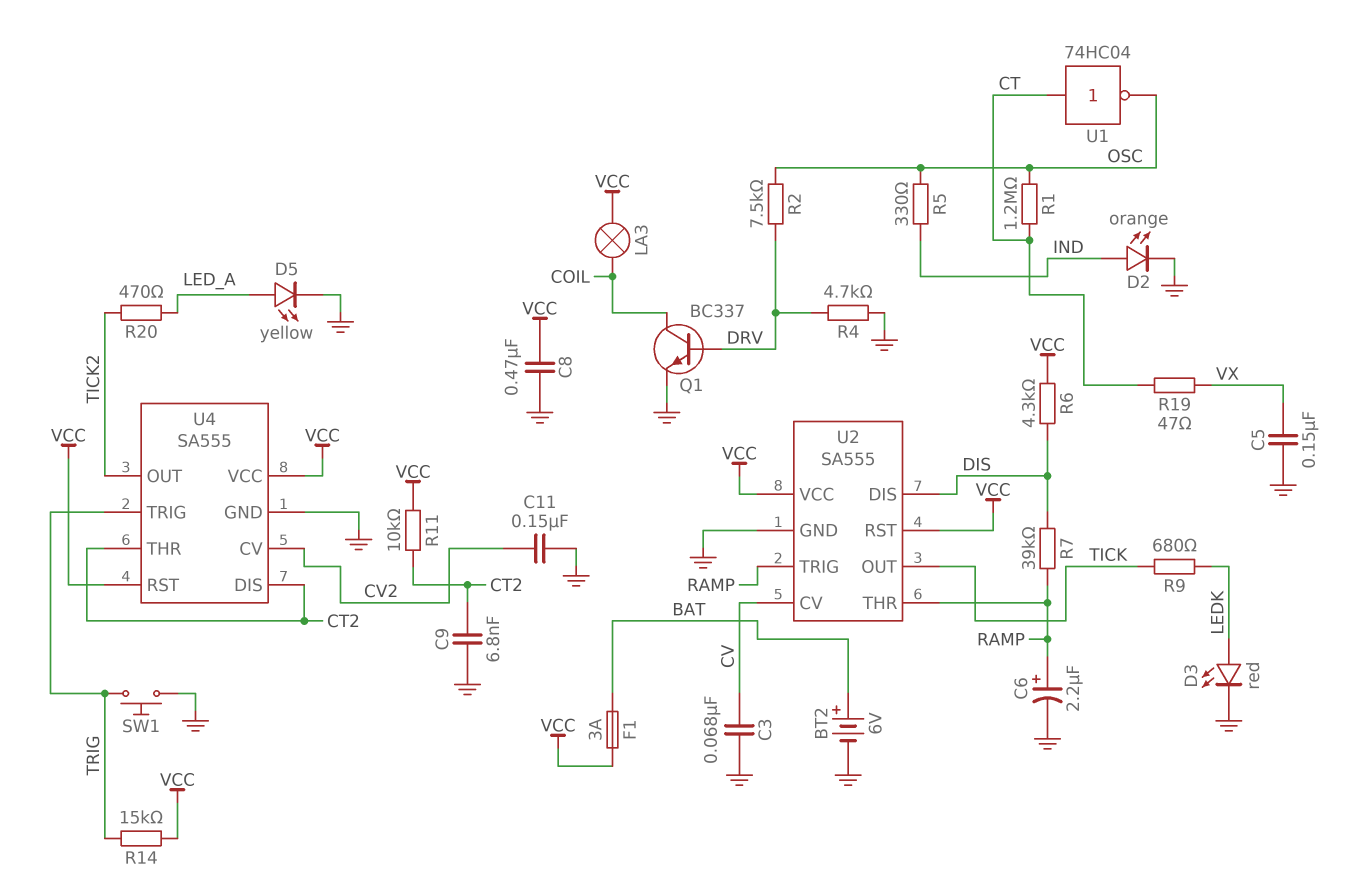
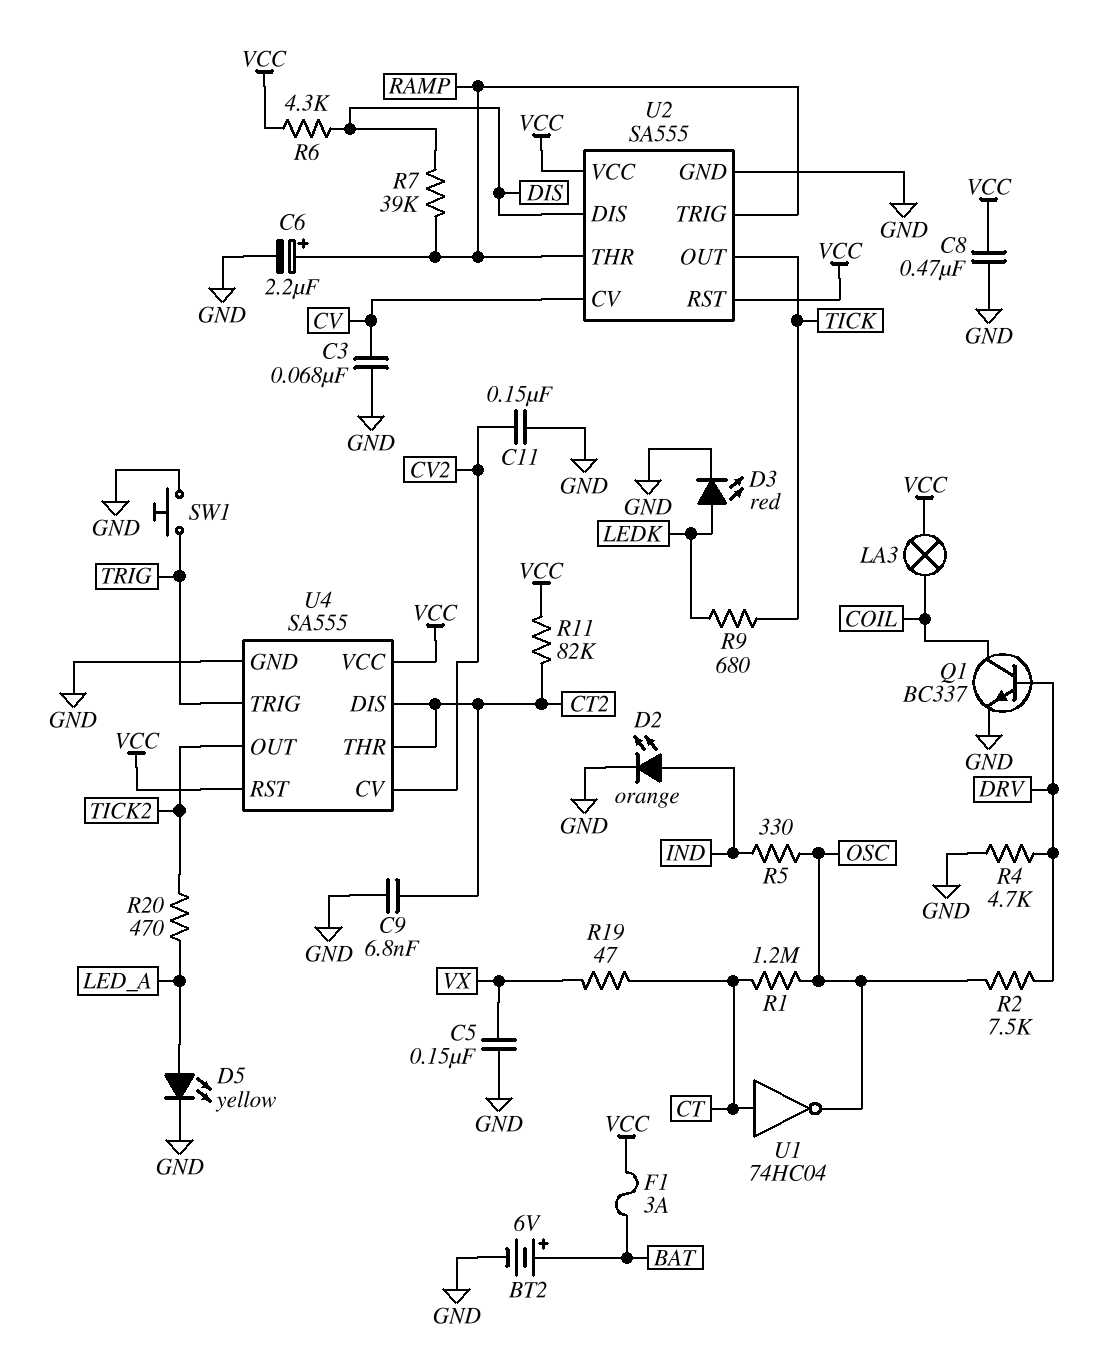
R11: 10k (CT2, VCC) -> 82k (CT2, VCC)
R14: 15k (TRIG, VCC) -> none

